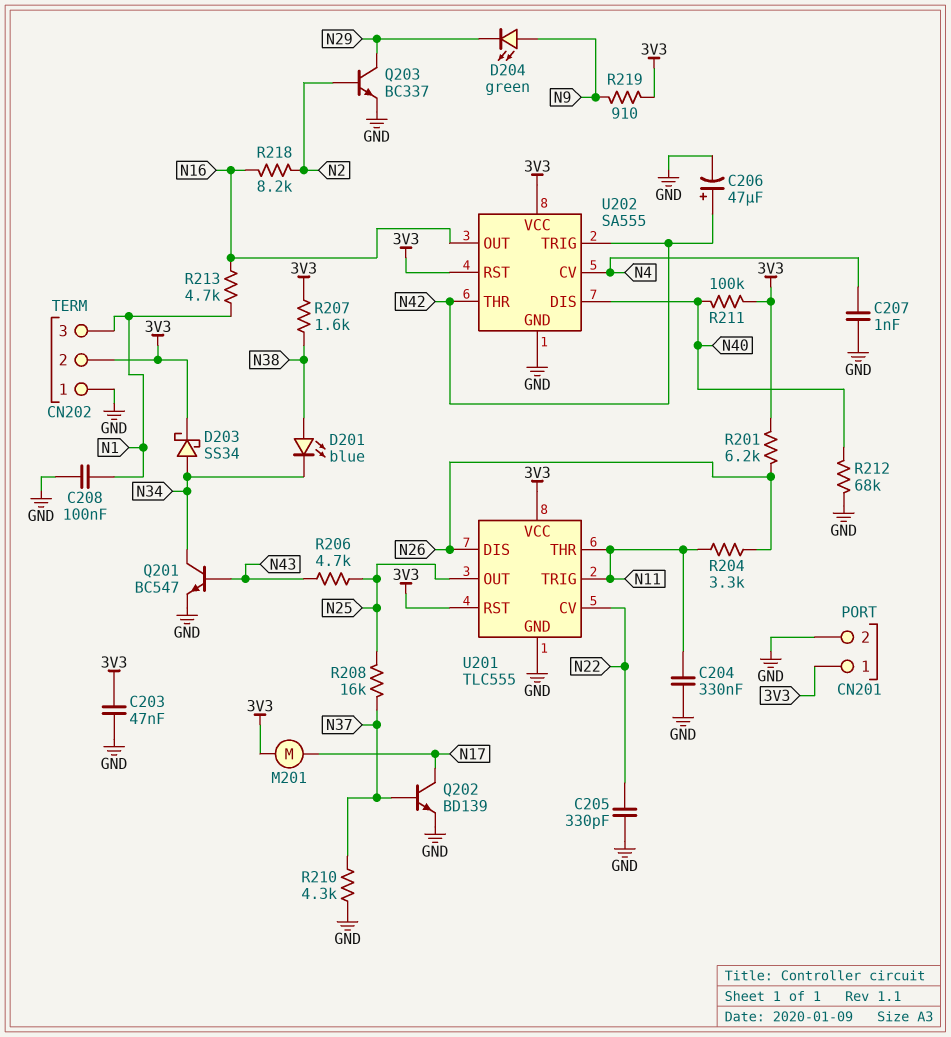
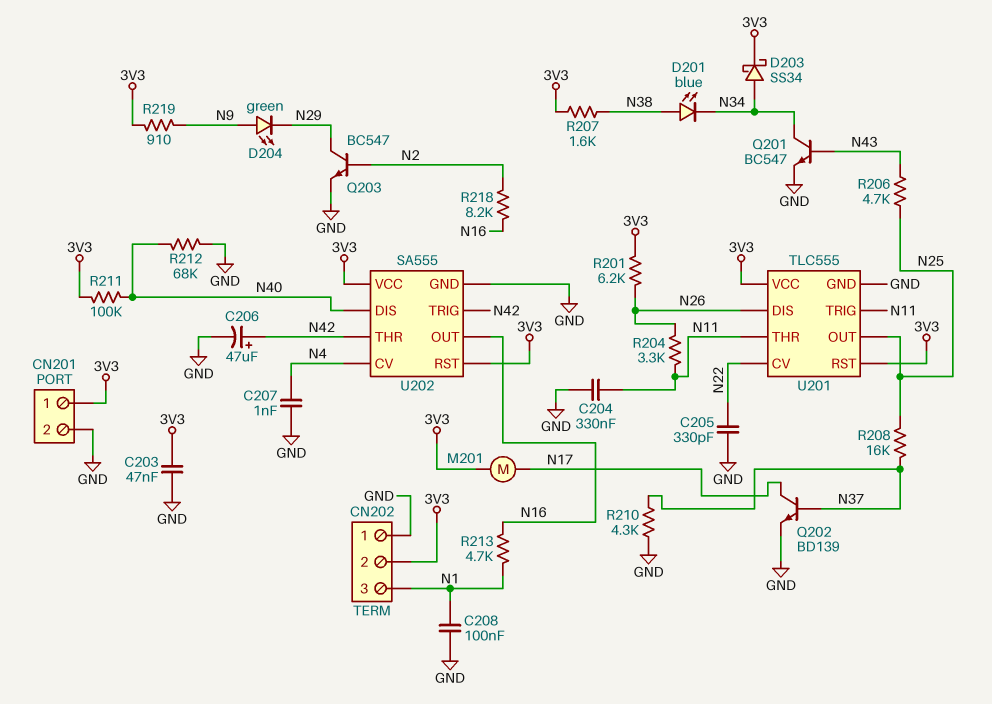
Q203: NPN BC337 (B N2, C N29, E GND) -> NPN BC547 (B N2, C N29, E GND)

